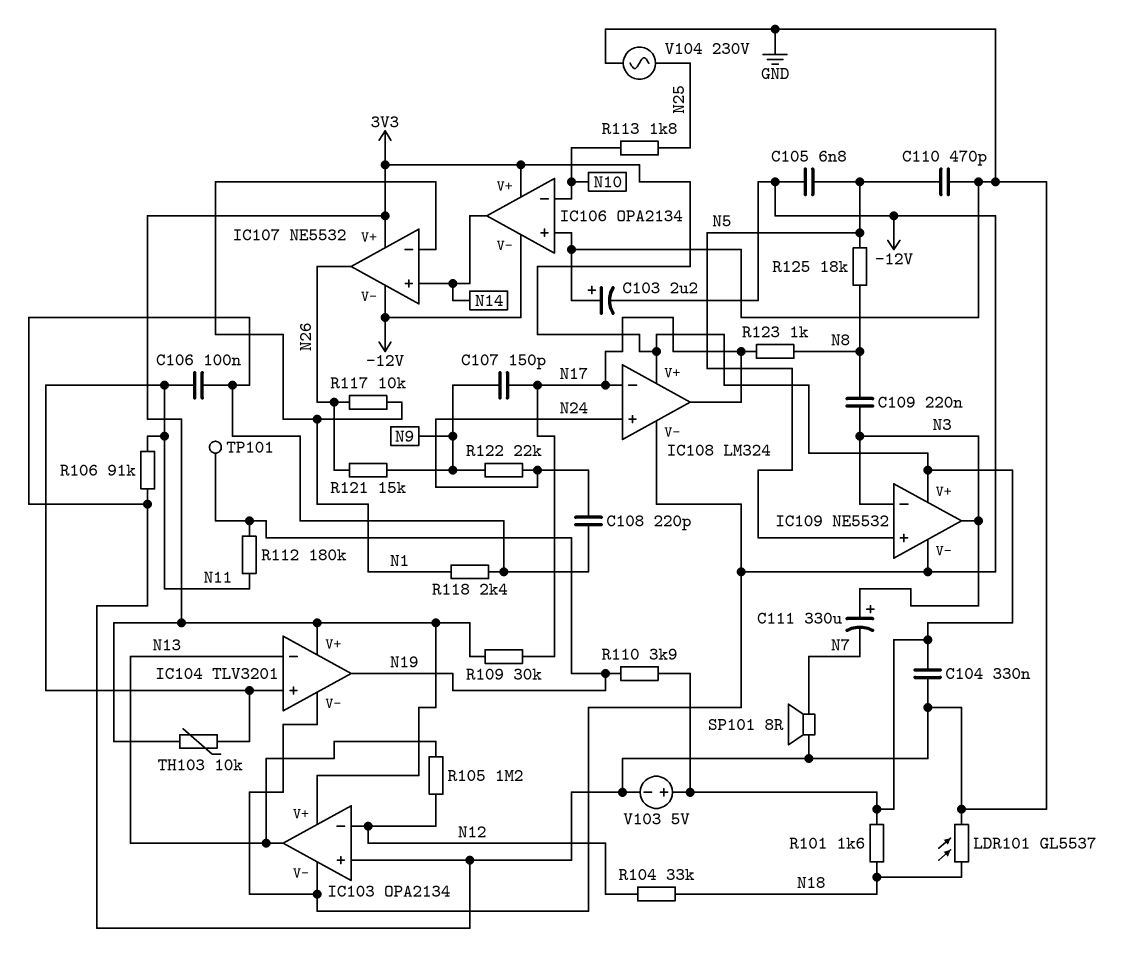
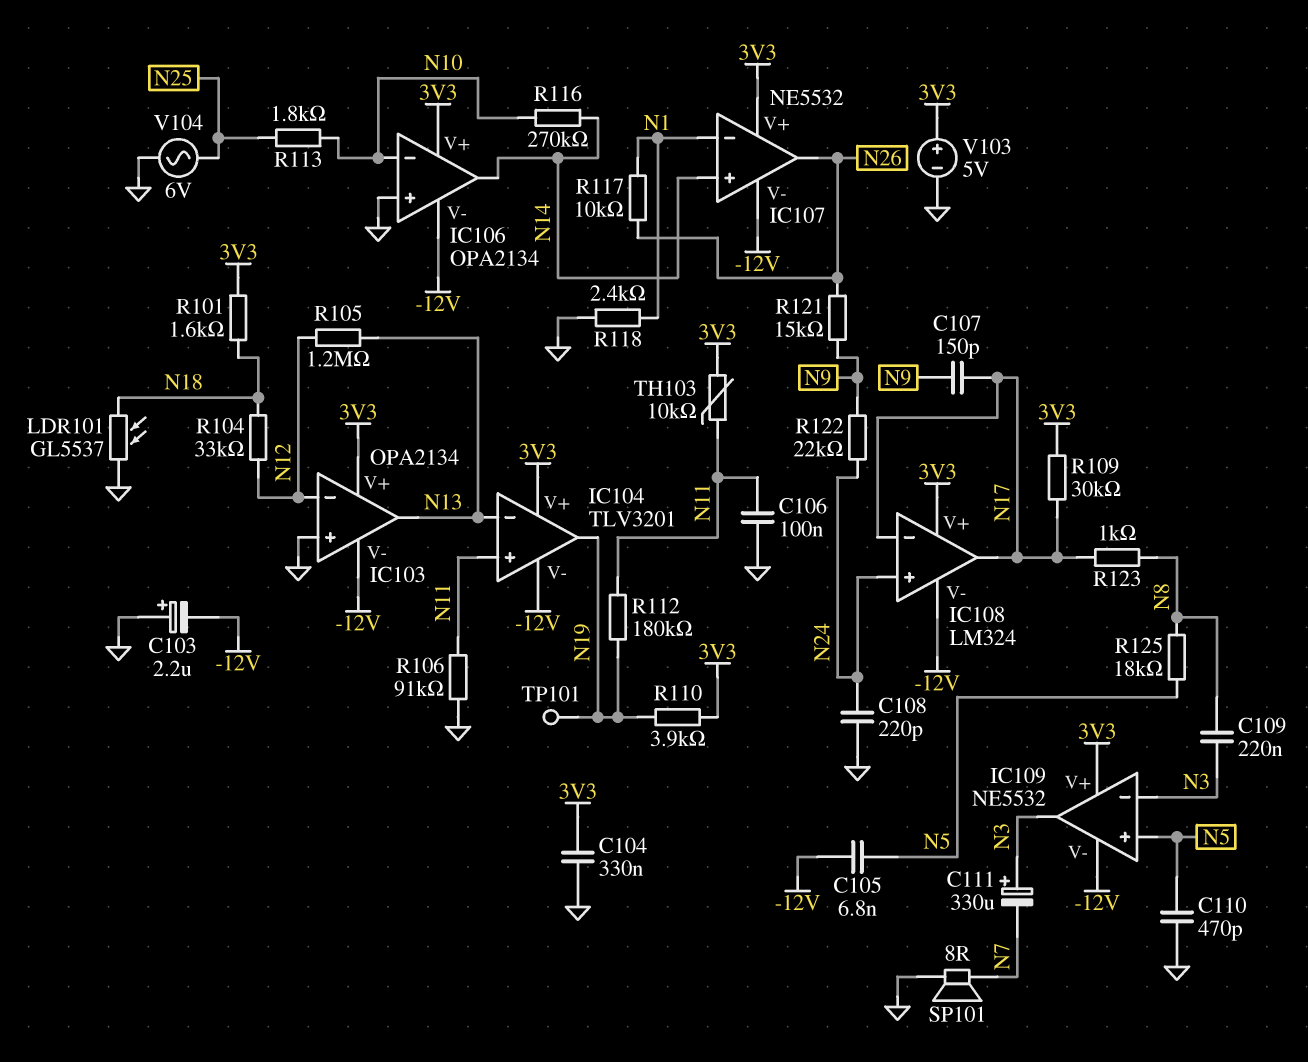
R116: none -> 270k (N10, N14)
V104: AC 230V (GND, N25) -> AC 6V (GND, N25)

